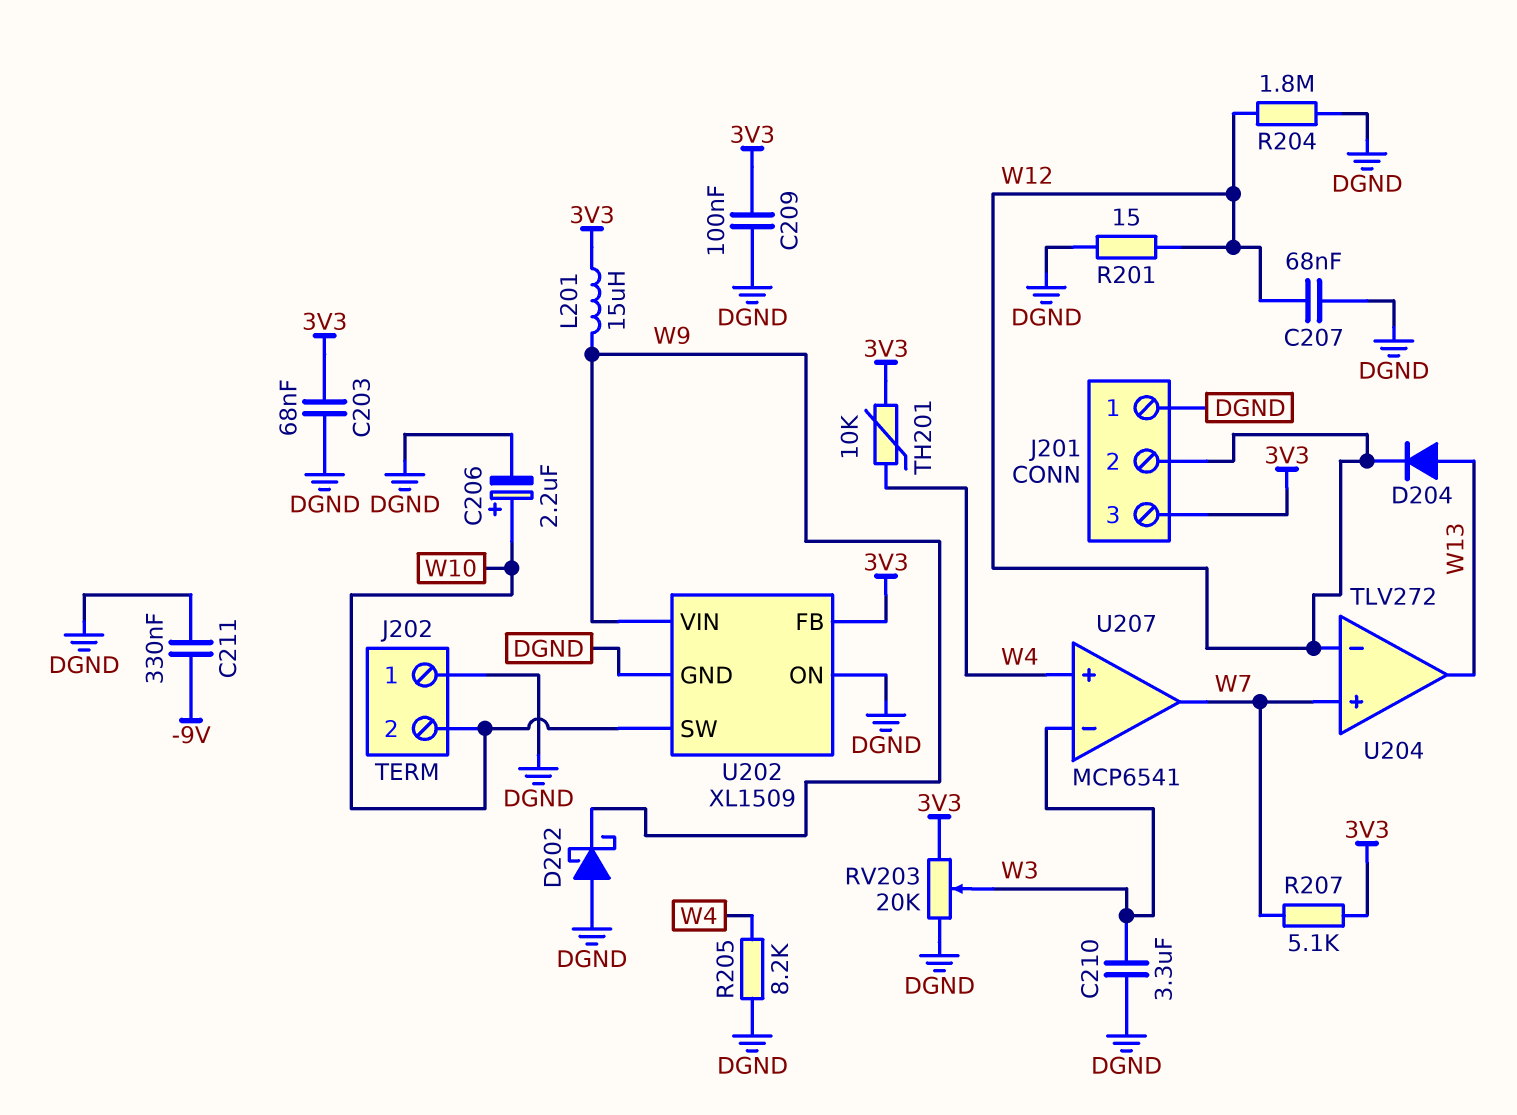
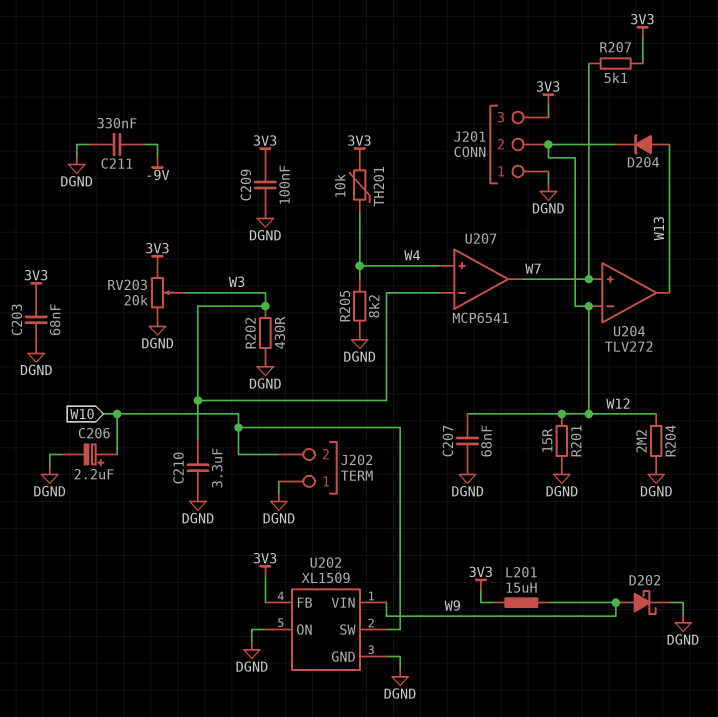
D202: schottky (A DGND, K W9) -> schottky (A W9, K DGND)
R202: none -> 430 (DGND, W3)
R204: 1.8M (DGND, W12) -> 2.2M (DGND, W12)

